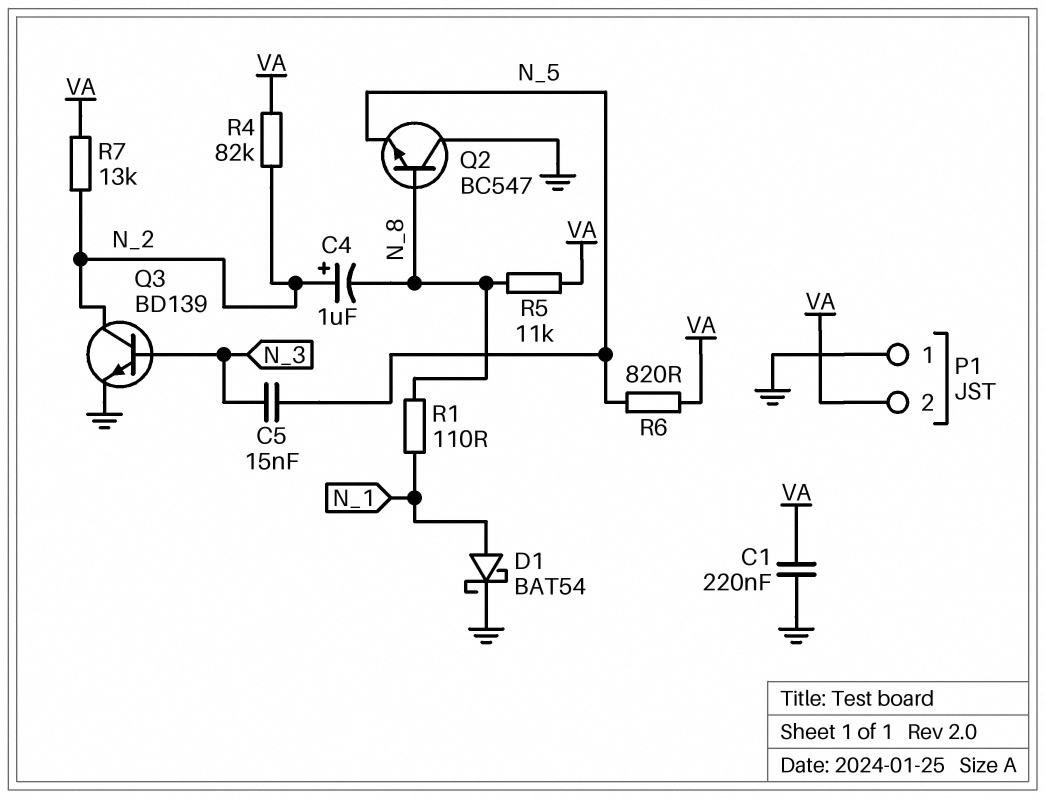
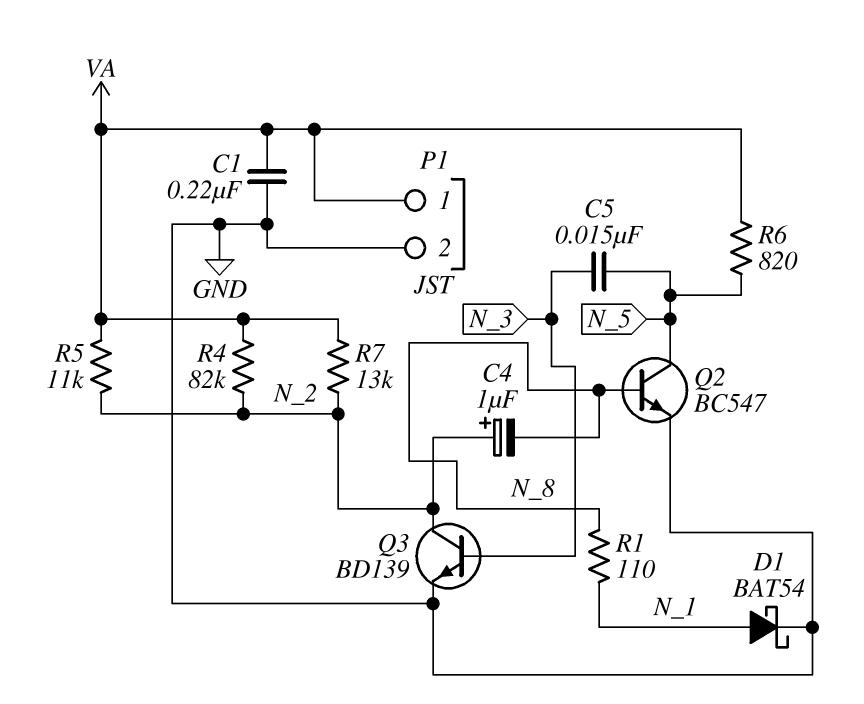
P1 pin 1: GND -> VA
P1 pin 2: VA -> GND
Q2: NPN BC547 (B N_8, C GND, E N_5) -> NPN BC547 (B N_8, C N_5, E GND)
R5: 11k (N_8, VA) -> 11k (N_2, VA)

